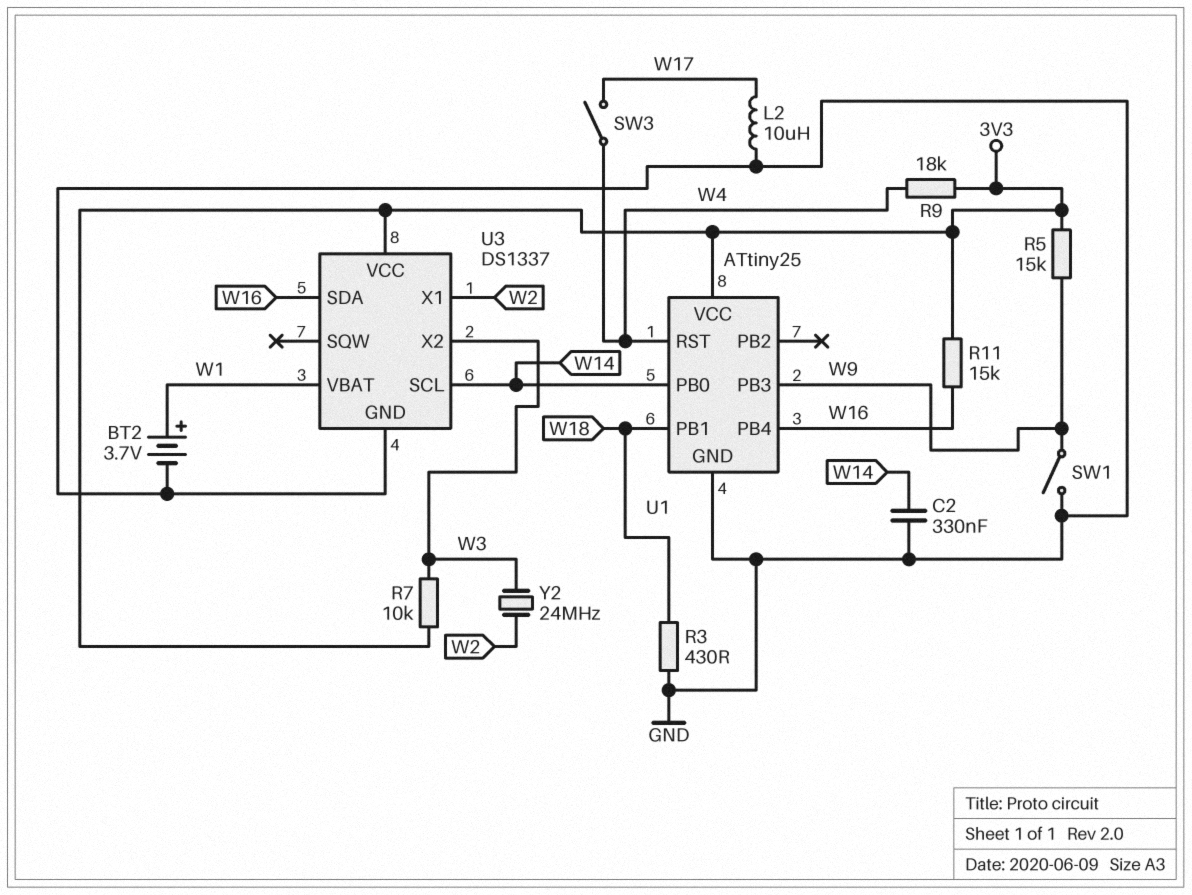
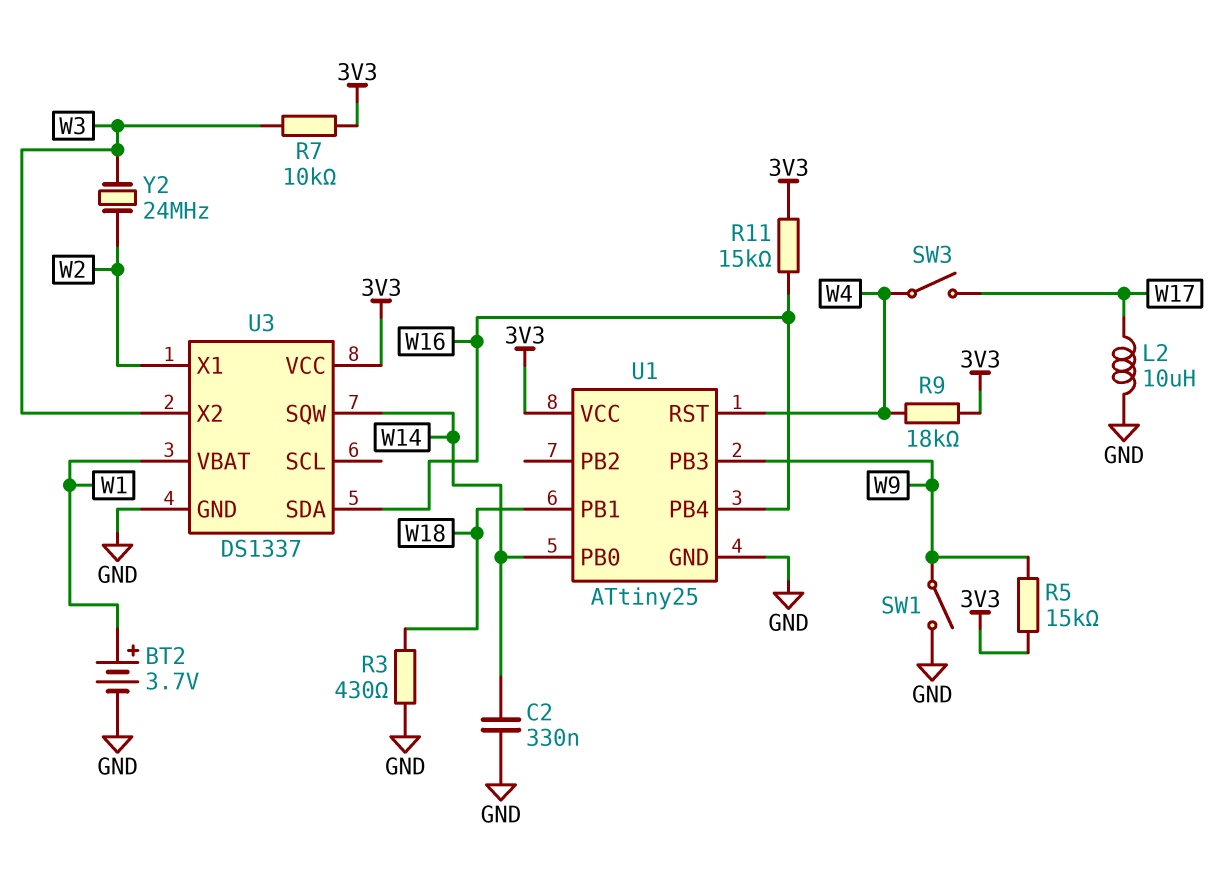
U3 pin SCL: W14 -> none
U3 pin SQW: none -> W14

